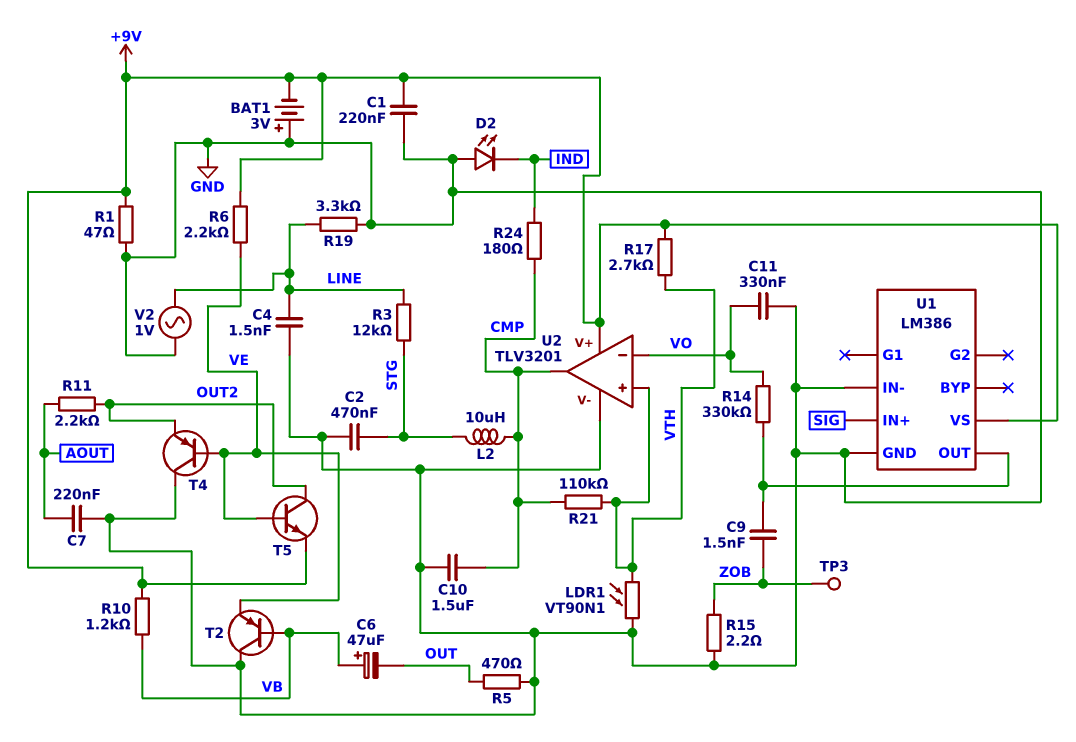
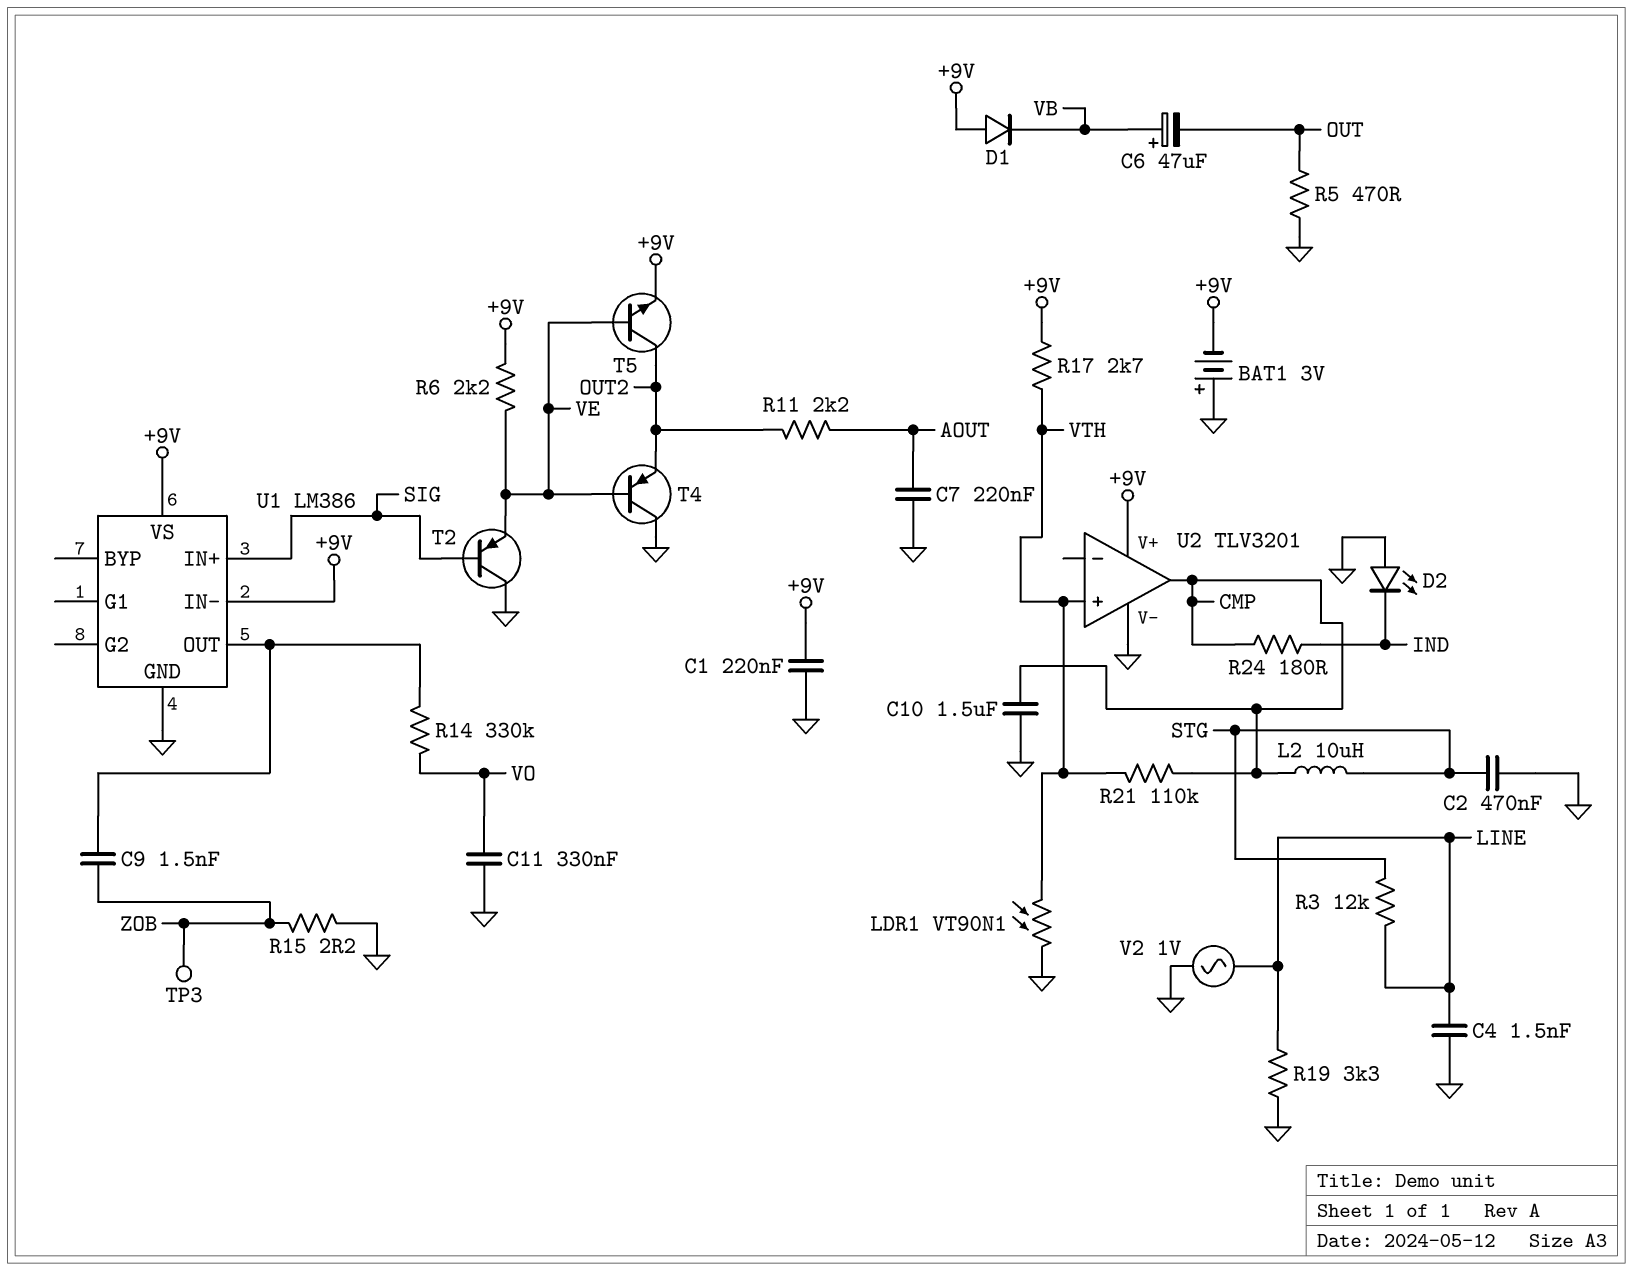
D1: none -> diode (A +9V, K VB)
R1: 47 (+9V, GND) -> none
R10: 1.2k (+9V, VB) -> none
T2: PNP (B VB, C GND, E VE) -> PNP (B SIG, C GND, E VE)
U1 pin IN-: GND -> +9V
U2 pin in-: VO -> none

